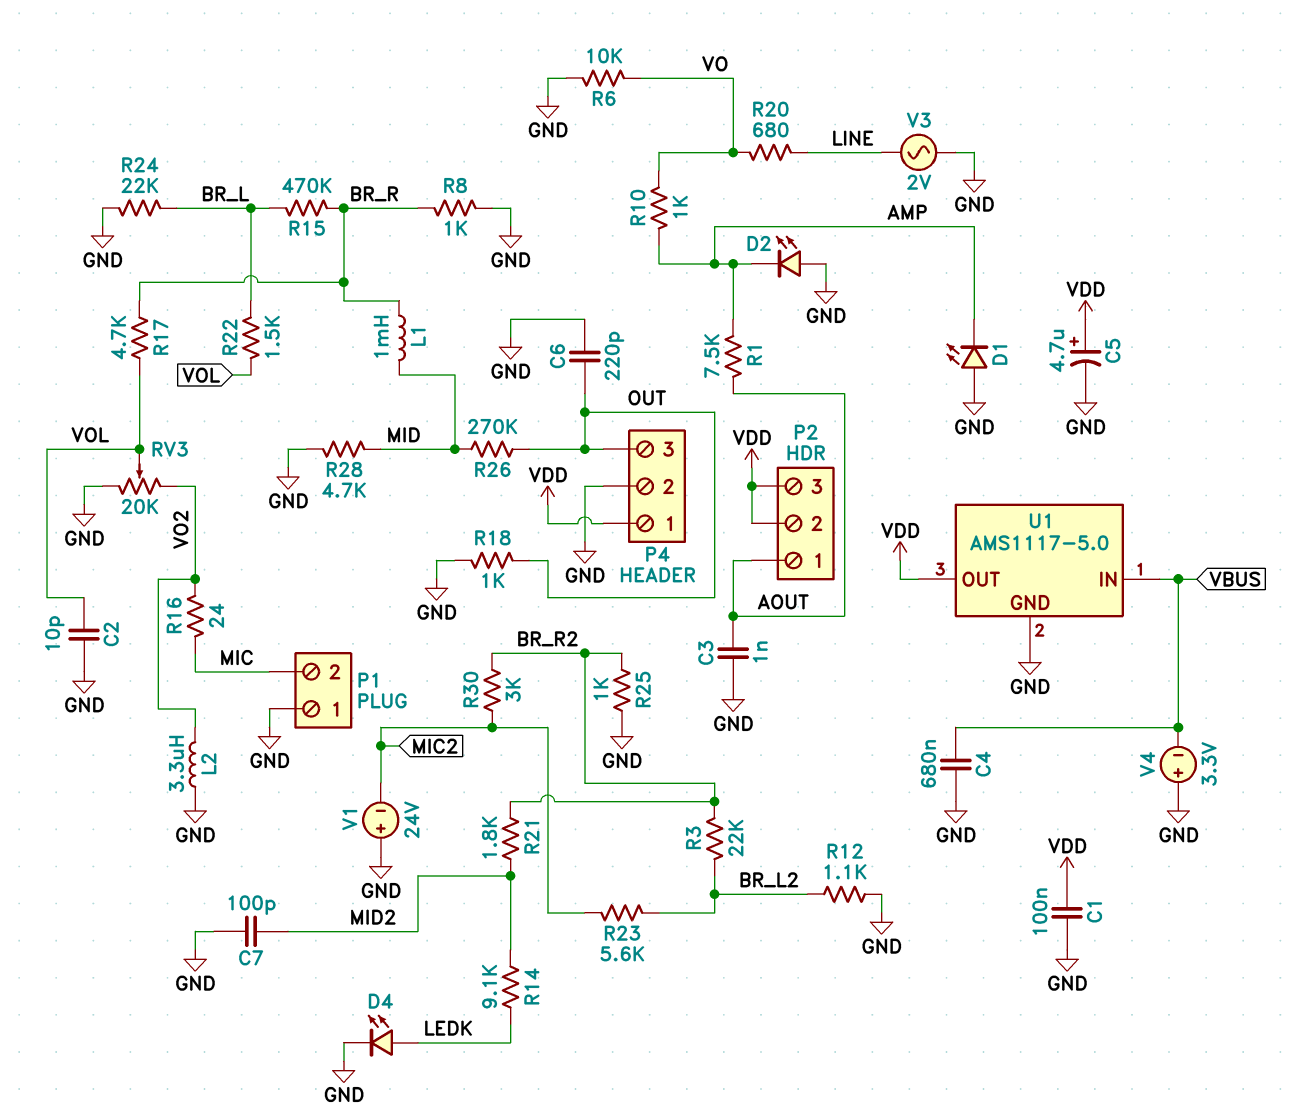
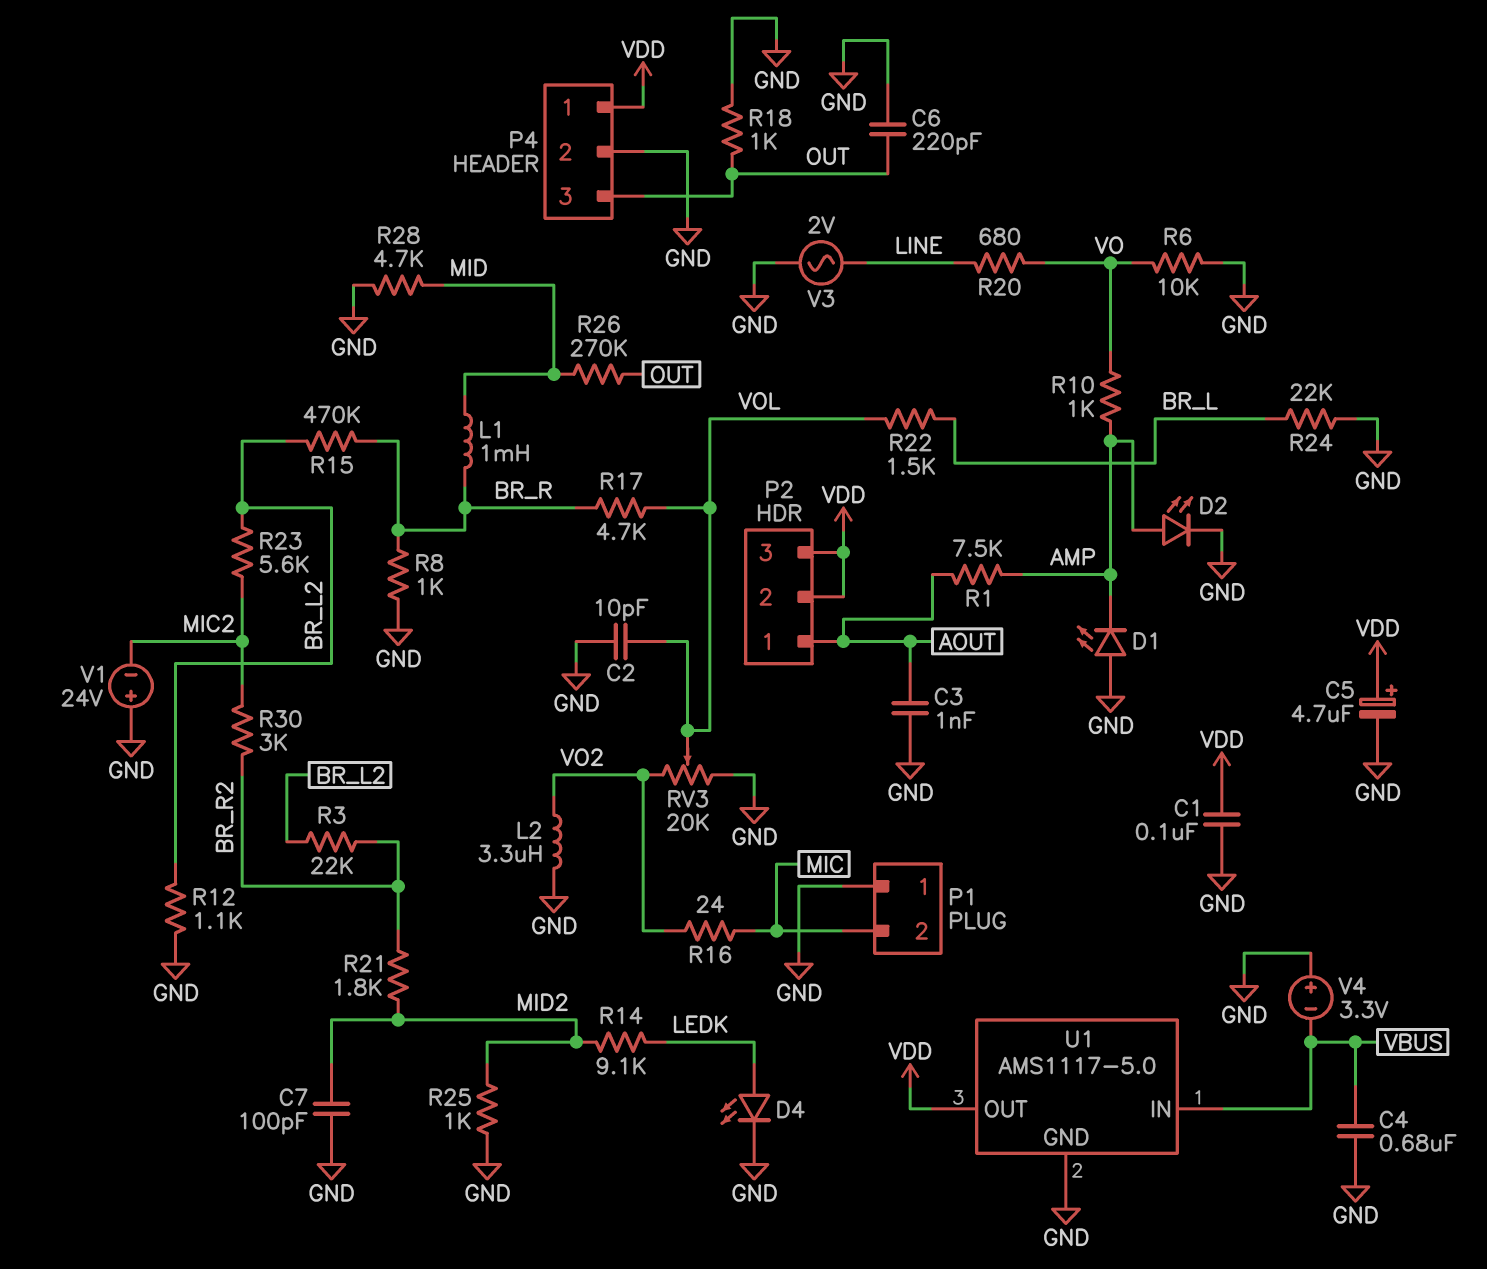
D2: LED (A GND, K AMP) -> LED (A AMP, K GND)
R15: 470k (BR_L, BR_R) -> 470k (BR_L2, BR_R)
R25: 1k (BR_R2, GND) -> 1k (GND, MID2)

